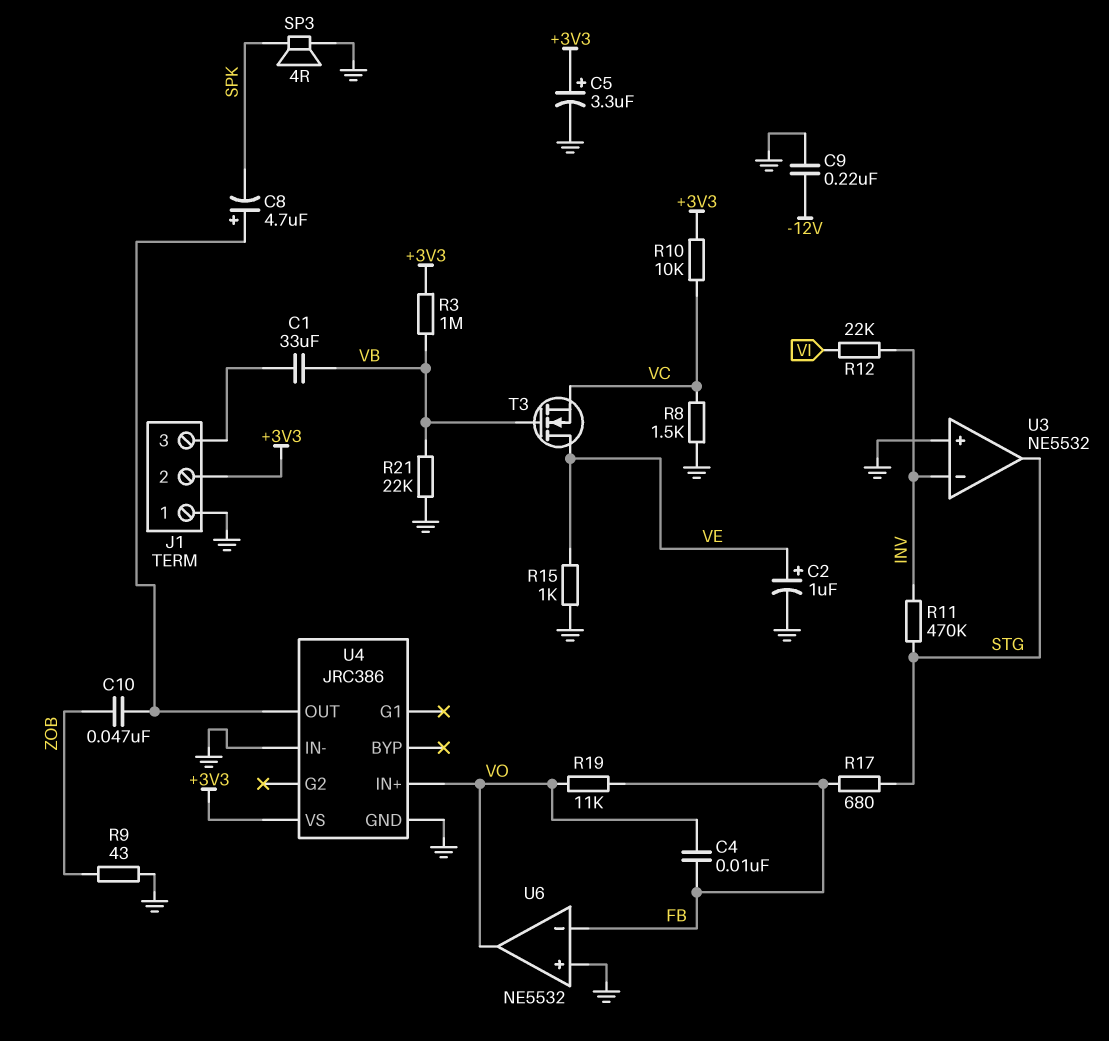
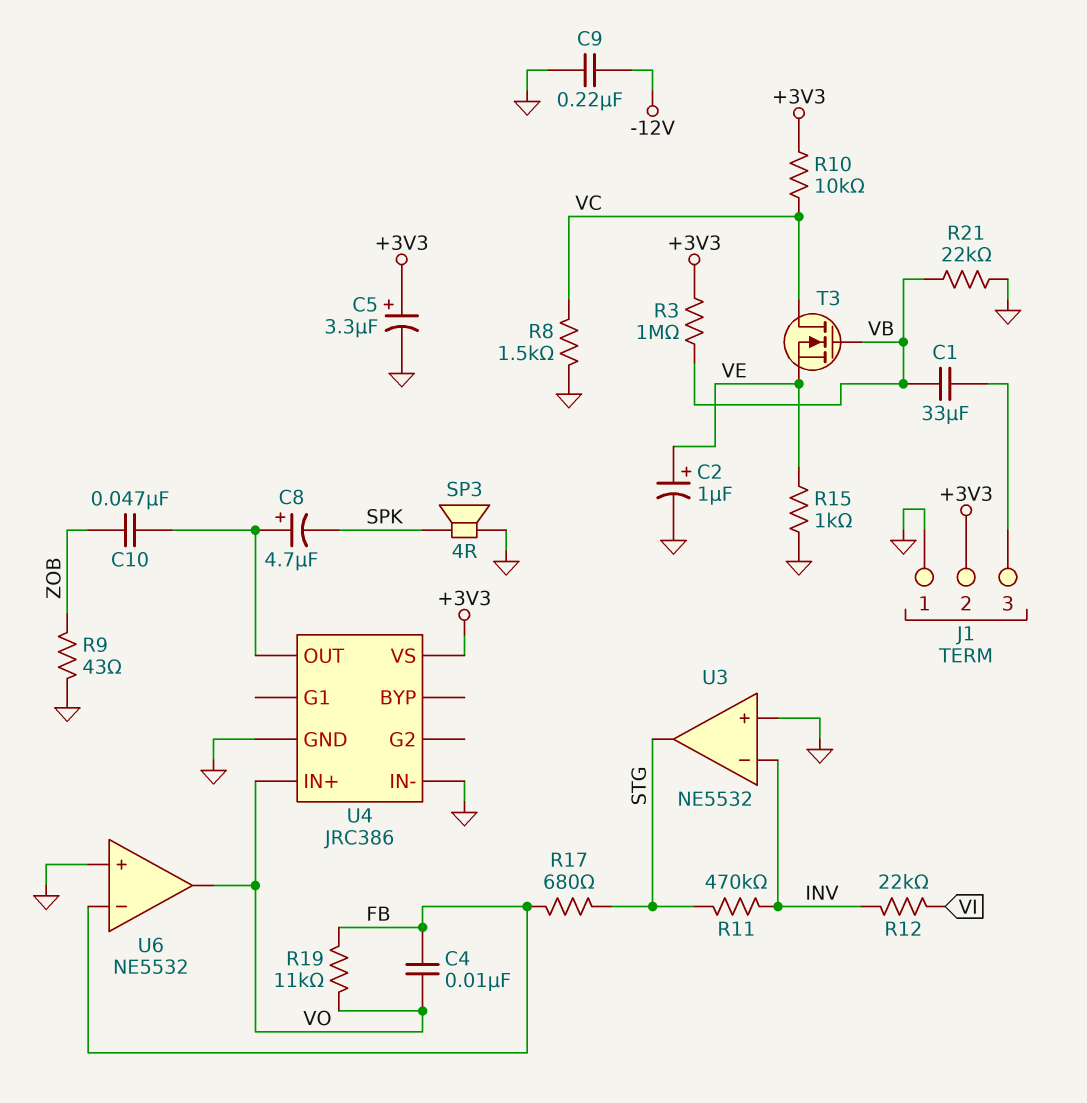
T3: NMOS (G VB, D VE, S VC) -> NMOS (G VB, D VC, S VE)

